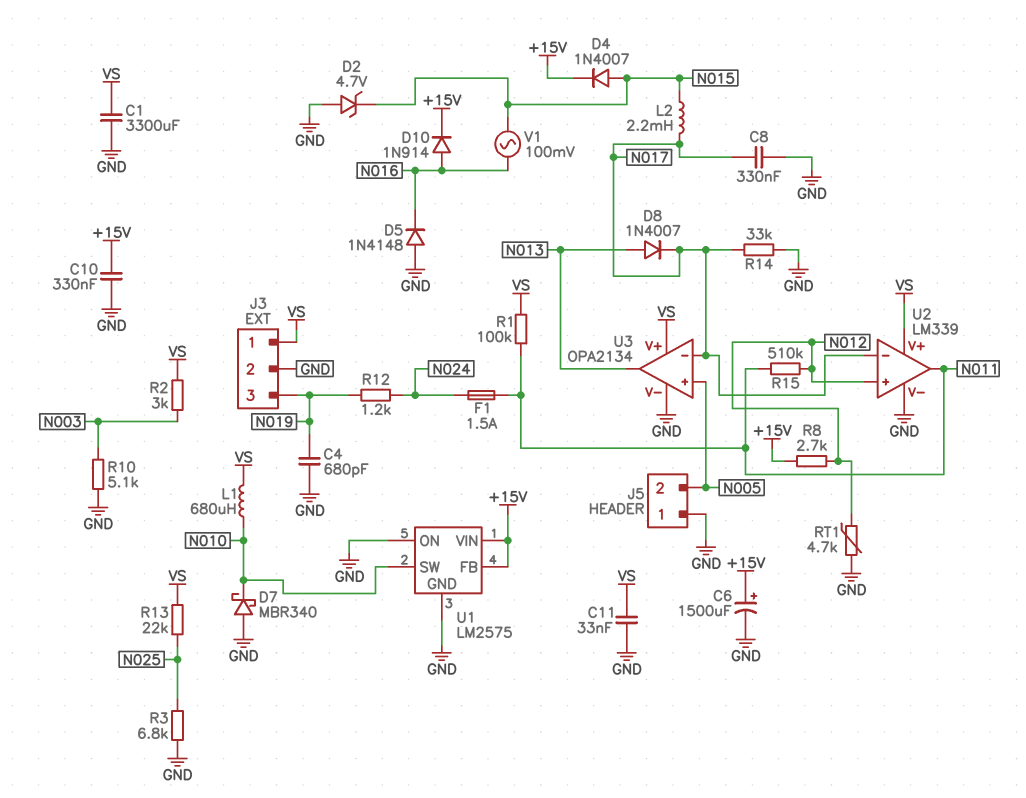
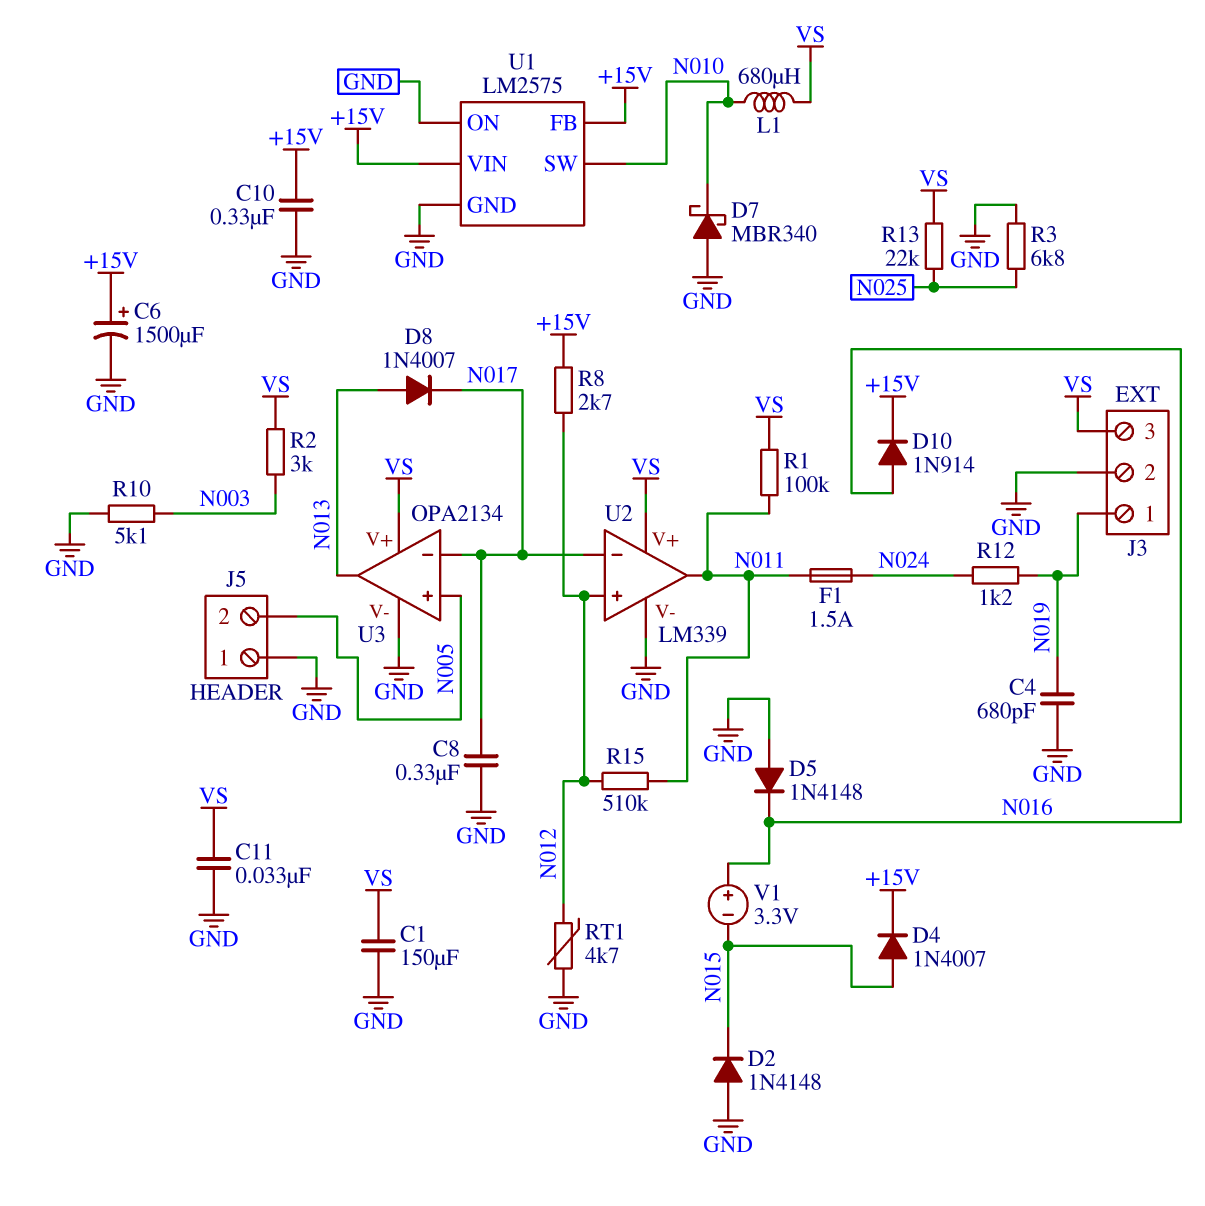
C1: 3300uF (GND, VS) -> 150uF (GND, VS)
D2: zener 4.7V (A GND, K N015) -> diode 1N4148 (A GND, K N015)
J3 pin 1: VS -> N019
J3 pin 3: N019 -> VS
L2: 2.2mH (N015, N017) -> none
R14: 33k (GND, N017) -> none
V1: AC 100mV (N015, N016) -> 3.3V (plus N016, minus N015)

